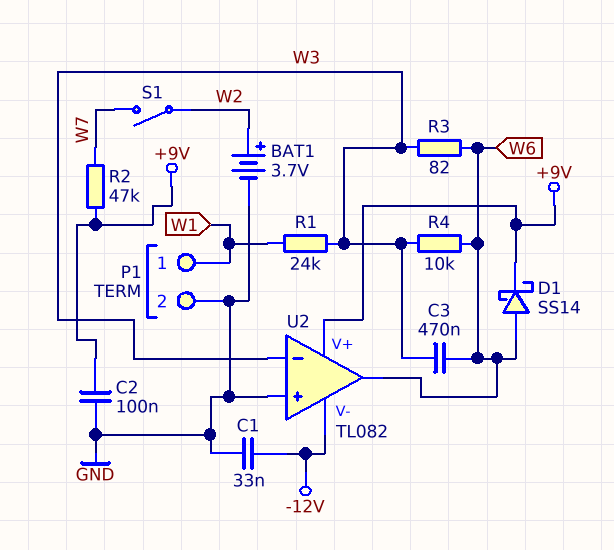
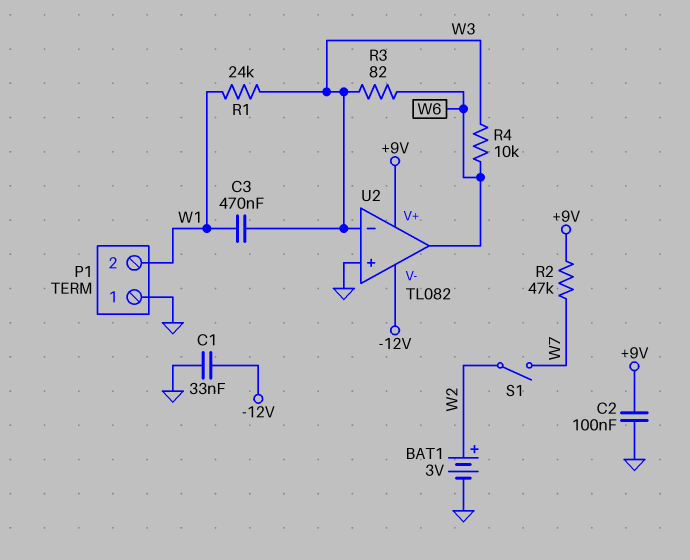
BAT1: 3.7V (plus W2, minus GND) -> 3V (plus W2, minus GND)
C3: 470nF (W3, W6) -> 470nF (W1, W3)
D1: schottky SS14 (A W6, K +9V) -> none
P1 pin 1: W1 -> GND
P1 pin 2: GND -> W1

